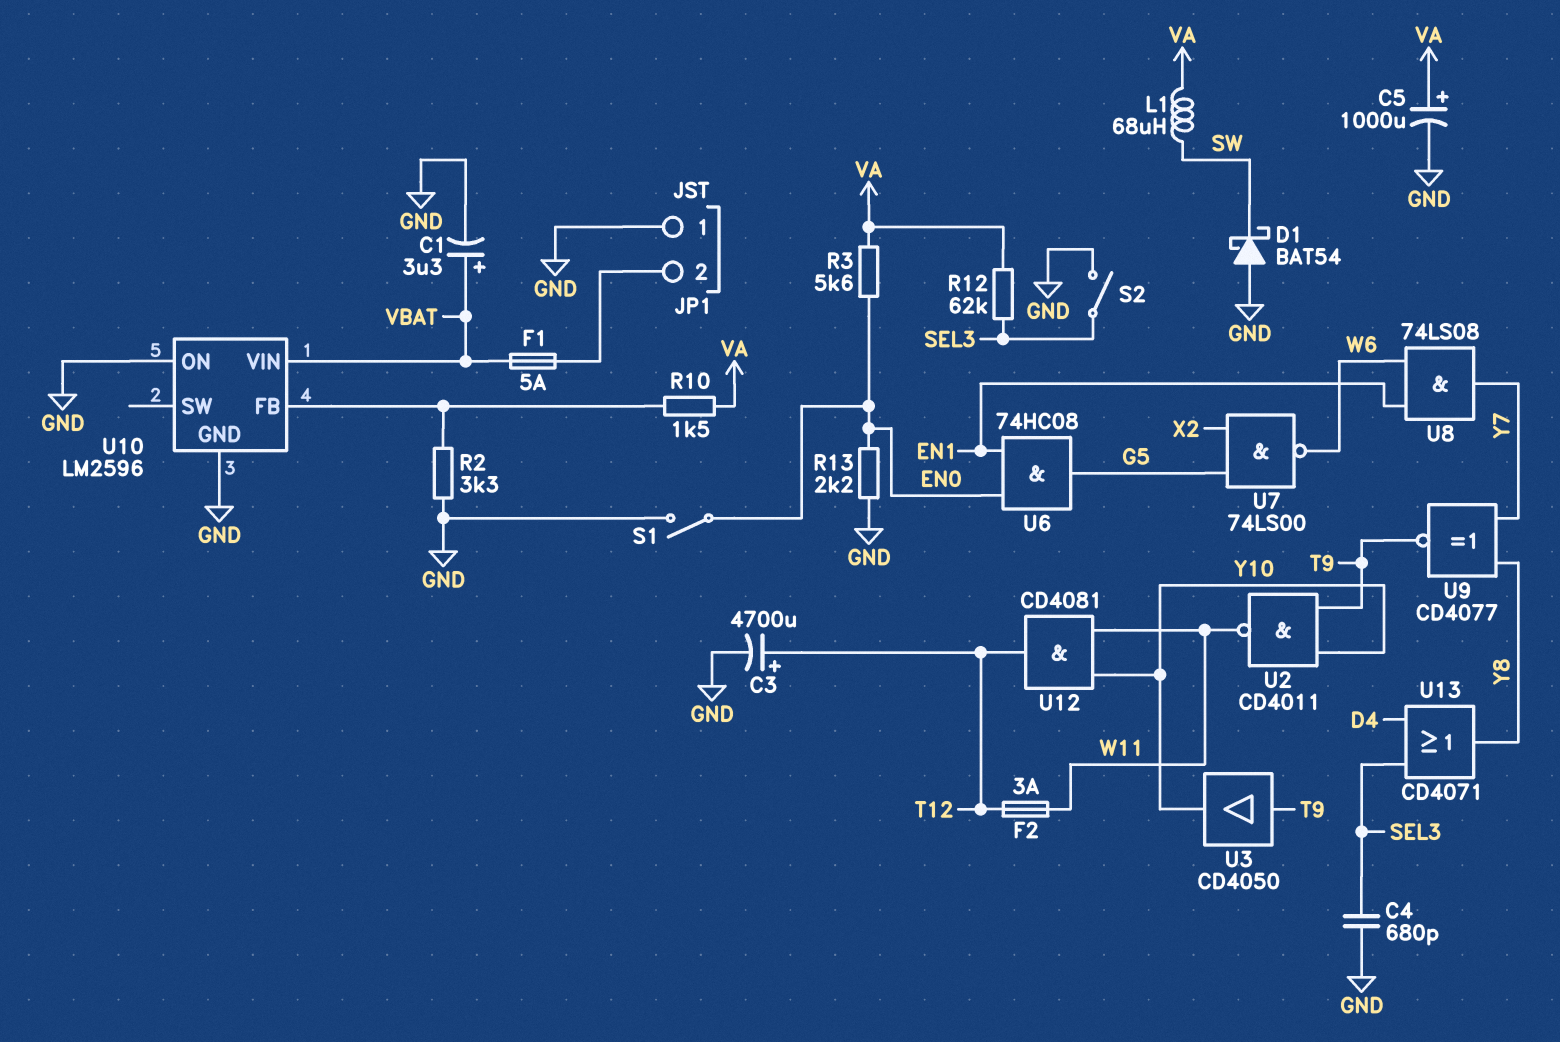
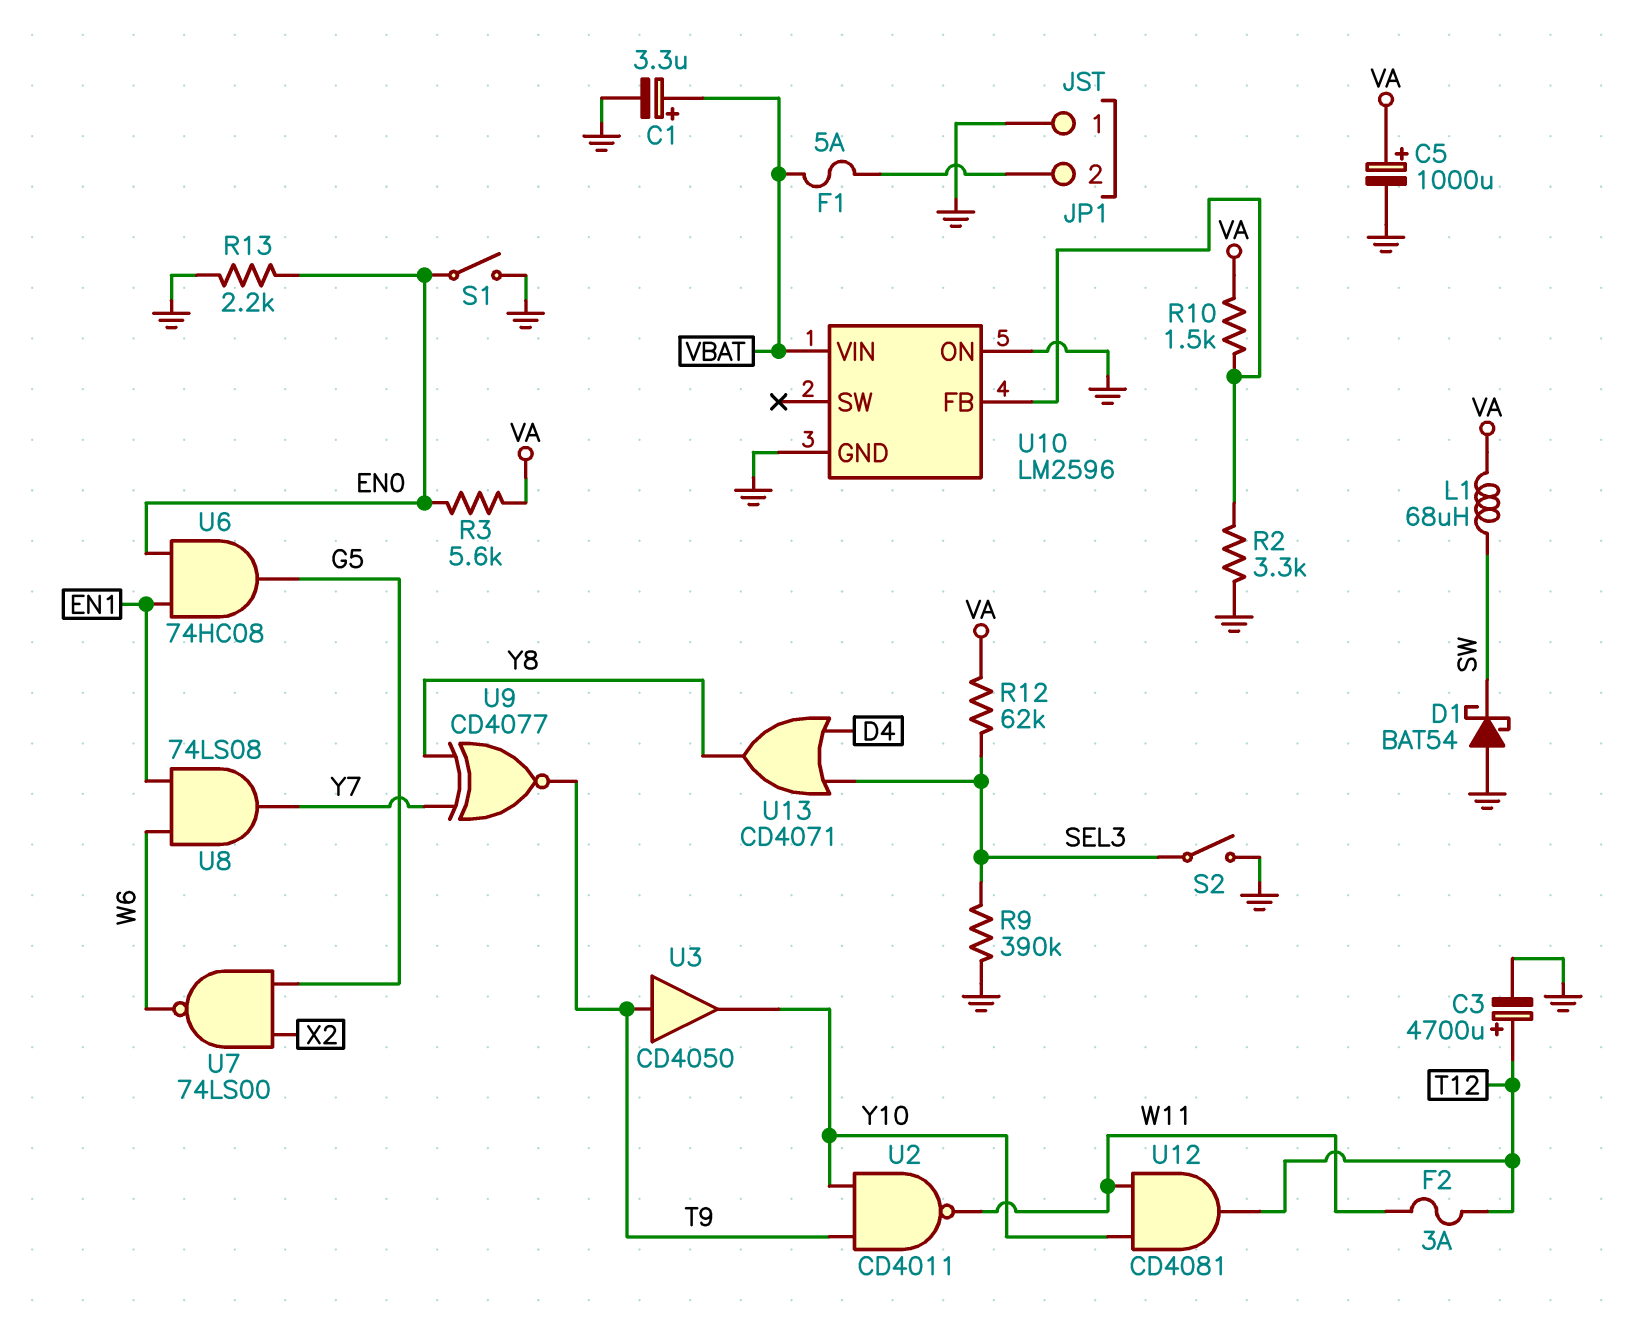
C4: 680pF (GND, SEL3) -> none
R9: none -> 390k (GND, SEL3)

